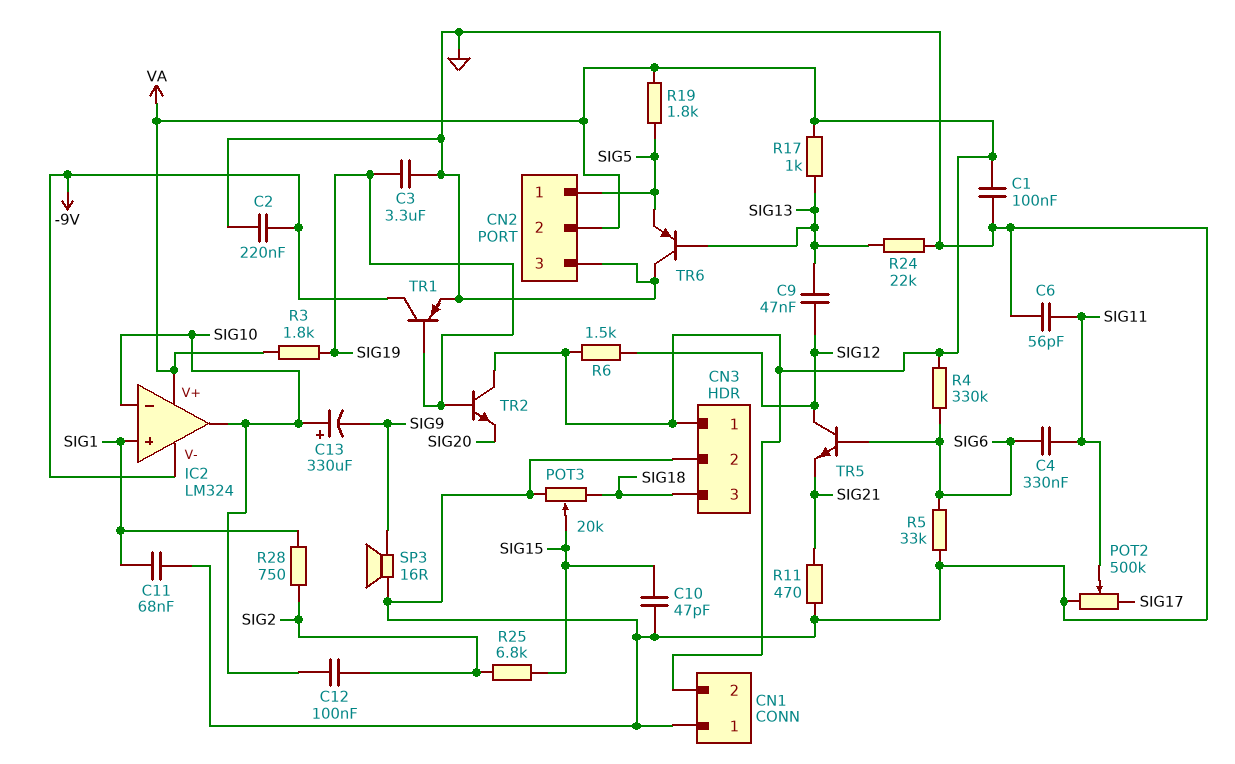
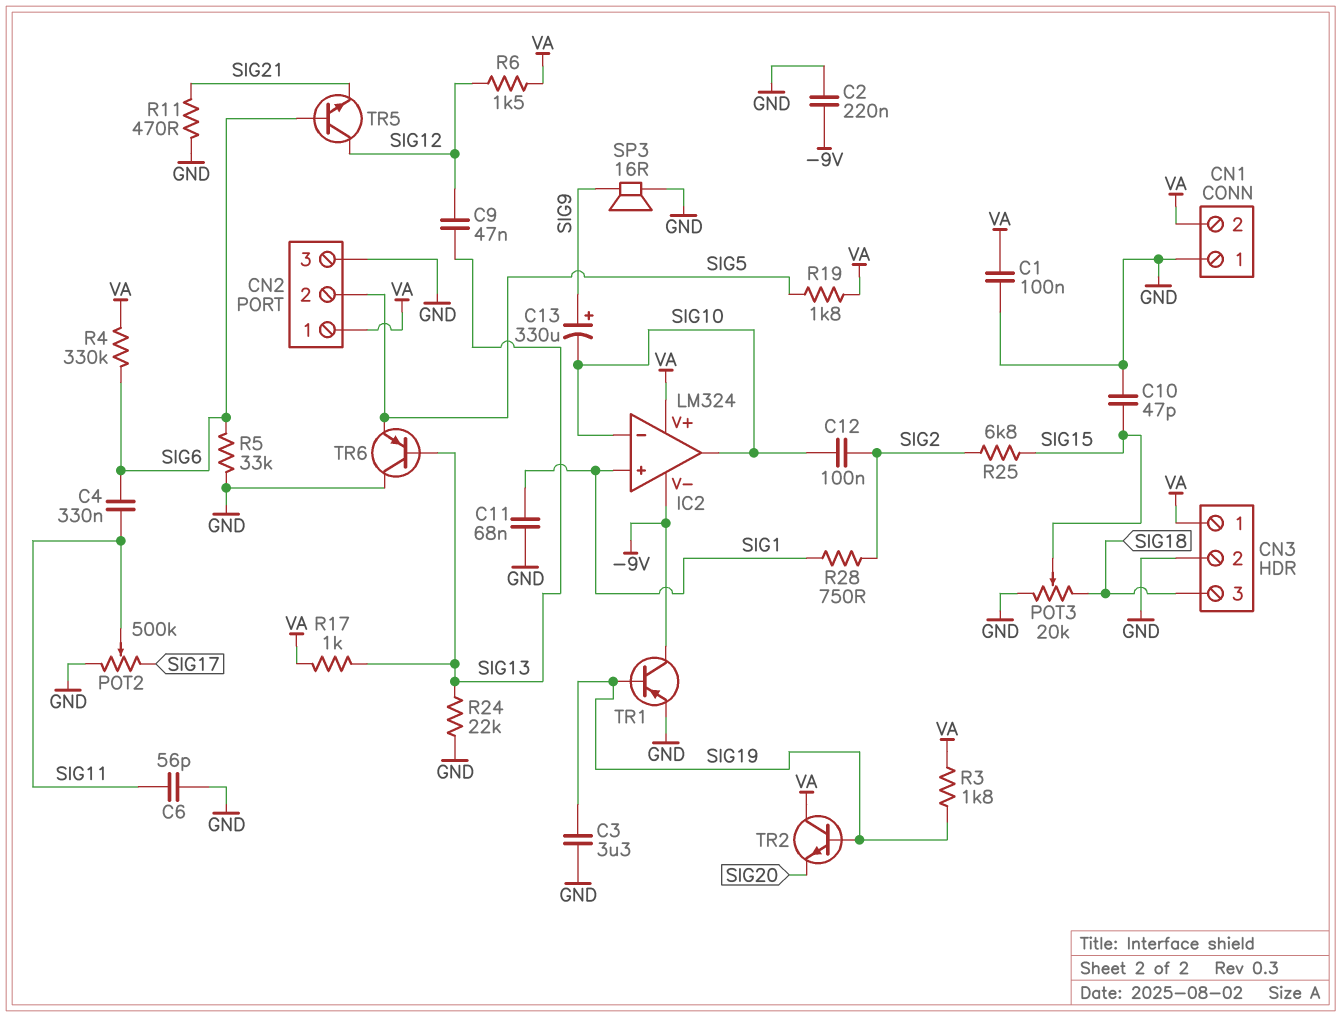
C13: 330uF (plus SIG10, minus SIG9) -> 330uF (plus SIG9, minus SIG10)
CN2 pin 1: SIG5 -> VA
CN2 pin 2: VA -> SIG5

